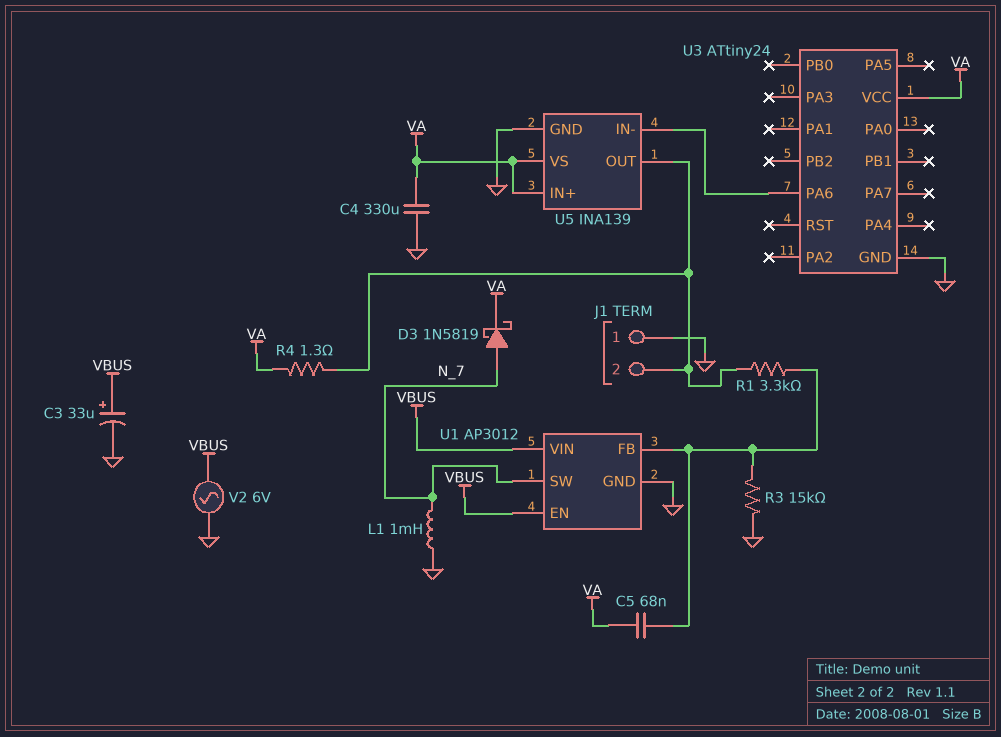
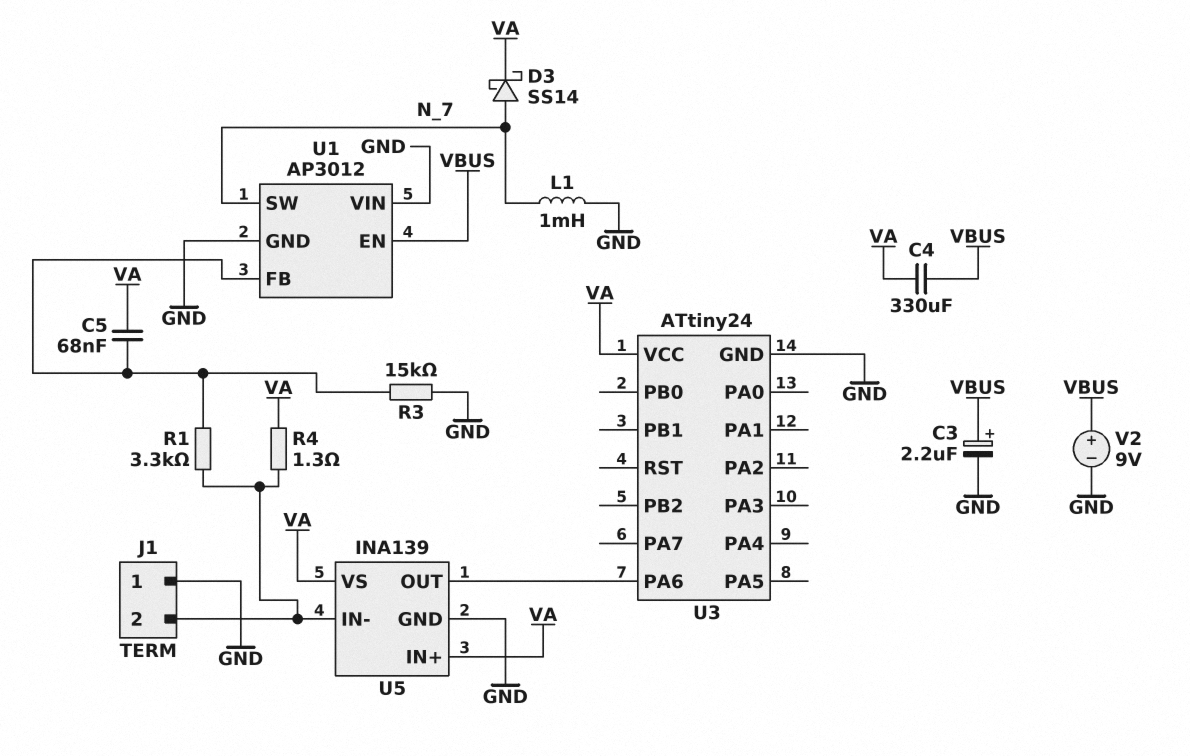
C3: 33uF (plus VBUS, minus GND) -> 2.2uF (plus VBUS, minus GND)
C4: 330uF (GND, VA) -> 330uF (VA, VBUS)
D3: schottky 1N5819 (A N_7, K VA) -> schottky SS14 (A N_7, K VA)
U1 pin VIN: VBUS -> GND
U5 pin IN-: U3/PA6 -> J1/2
U5 pin OUT: J1/2 -> U3/PA6
V2: AC 6V (GND, VBUS) -> 9V (plus VBUS, minus GND)

